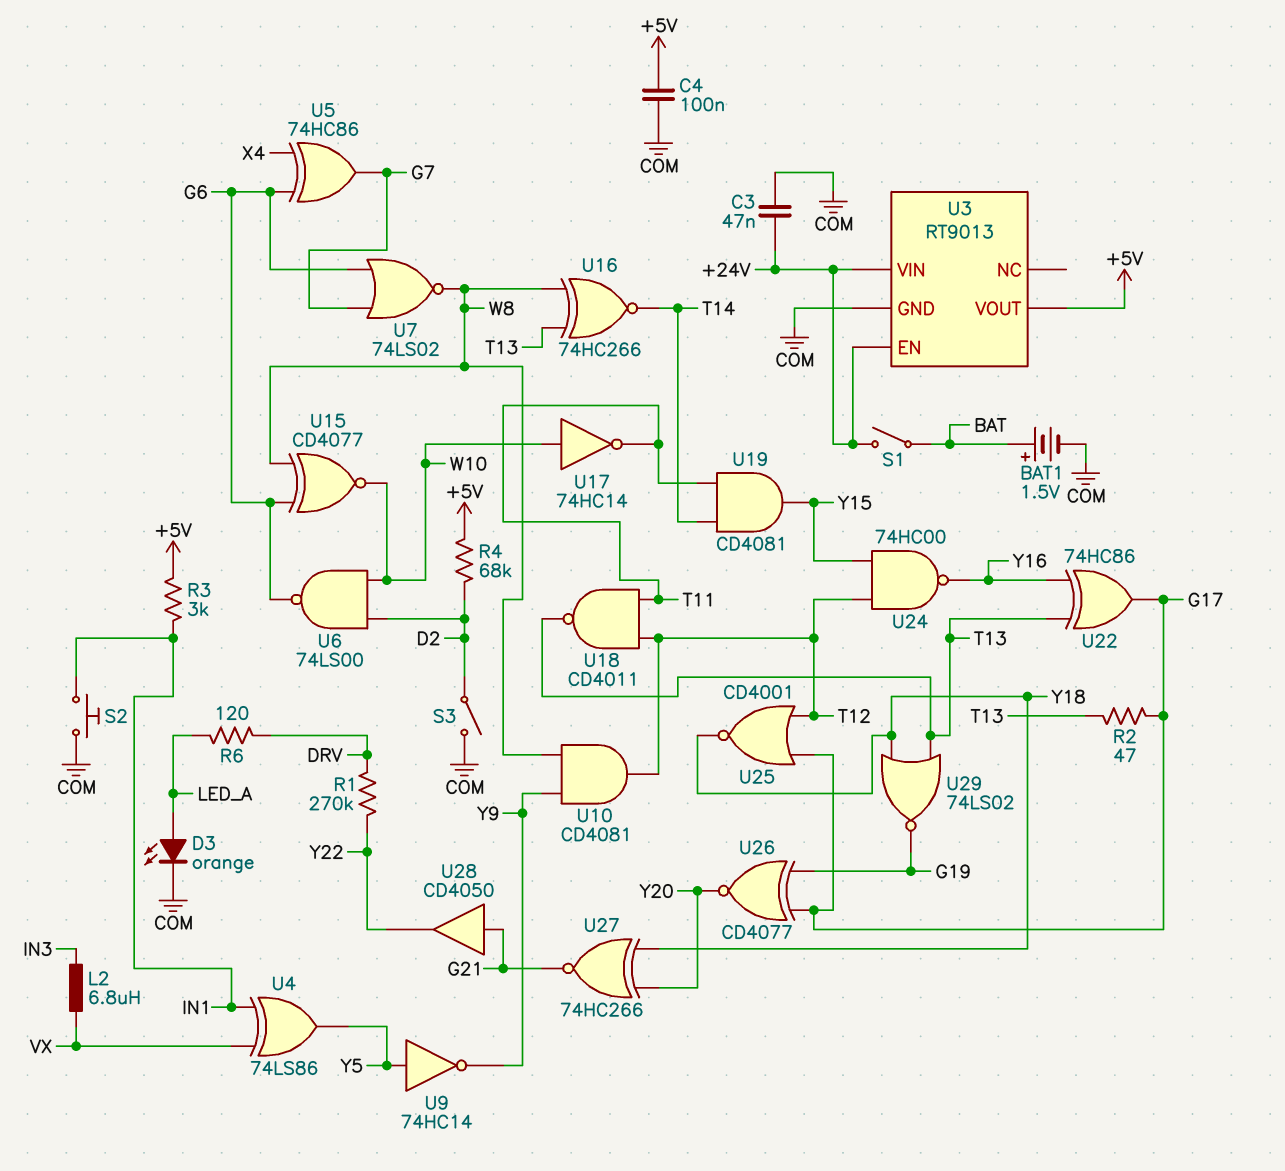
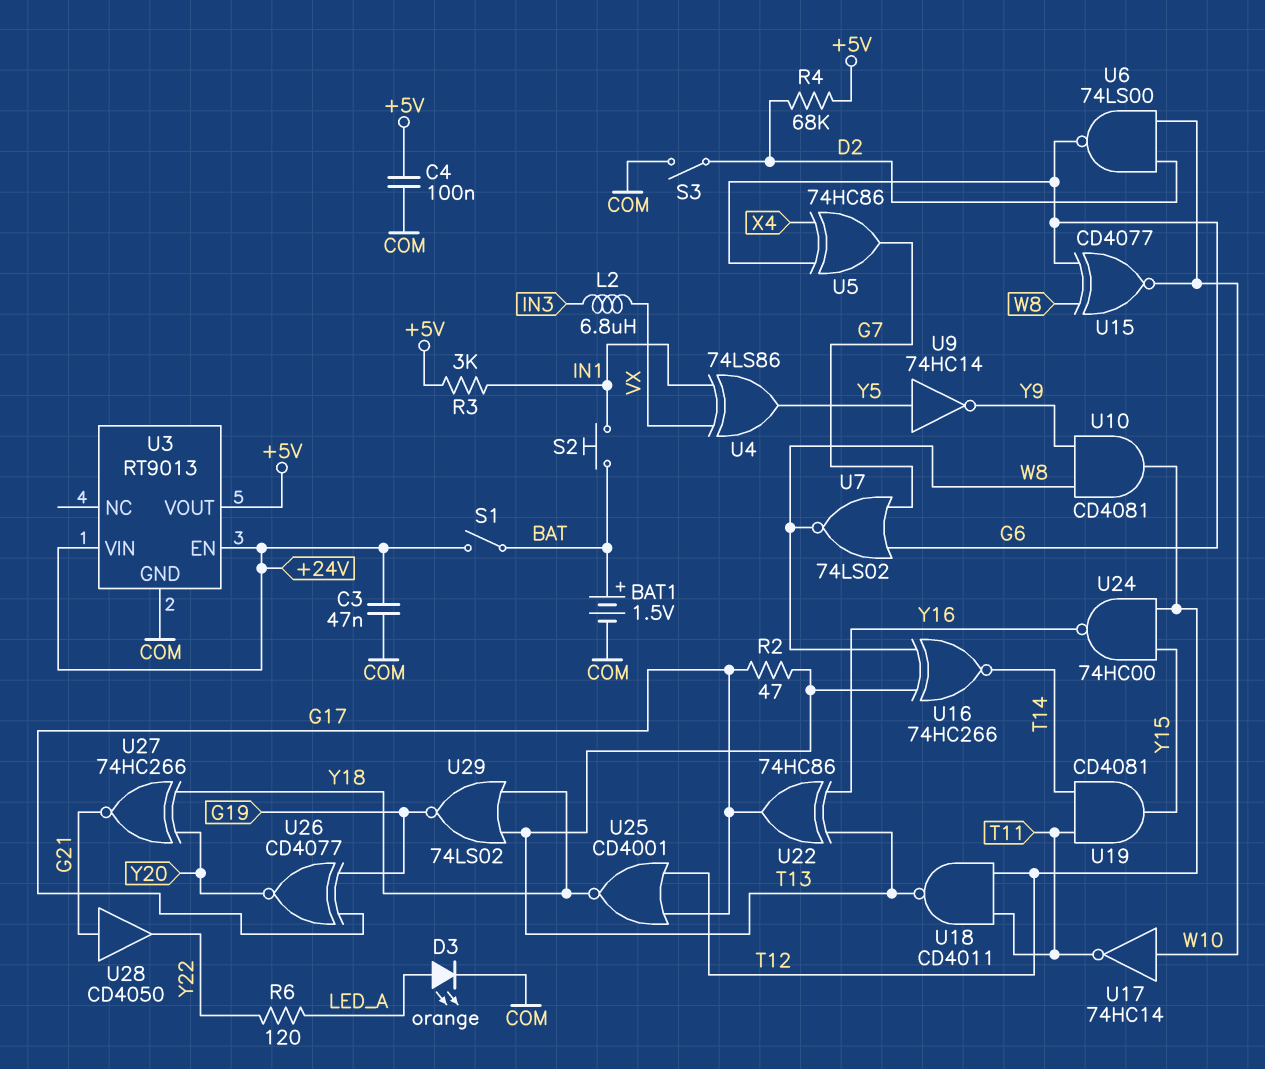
R1: 270k (DRV, Y22) -> none
R6: 120 (DRV, LED_A) -> 120 (LED_A, Y22)
S2: button (COM, IN1) -> button (BAT, IN1)

